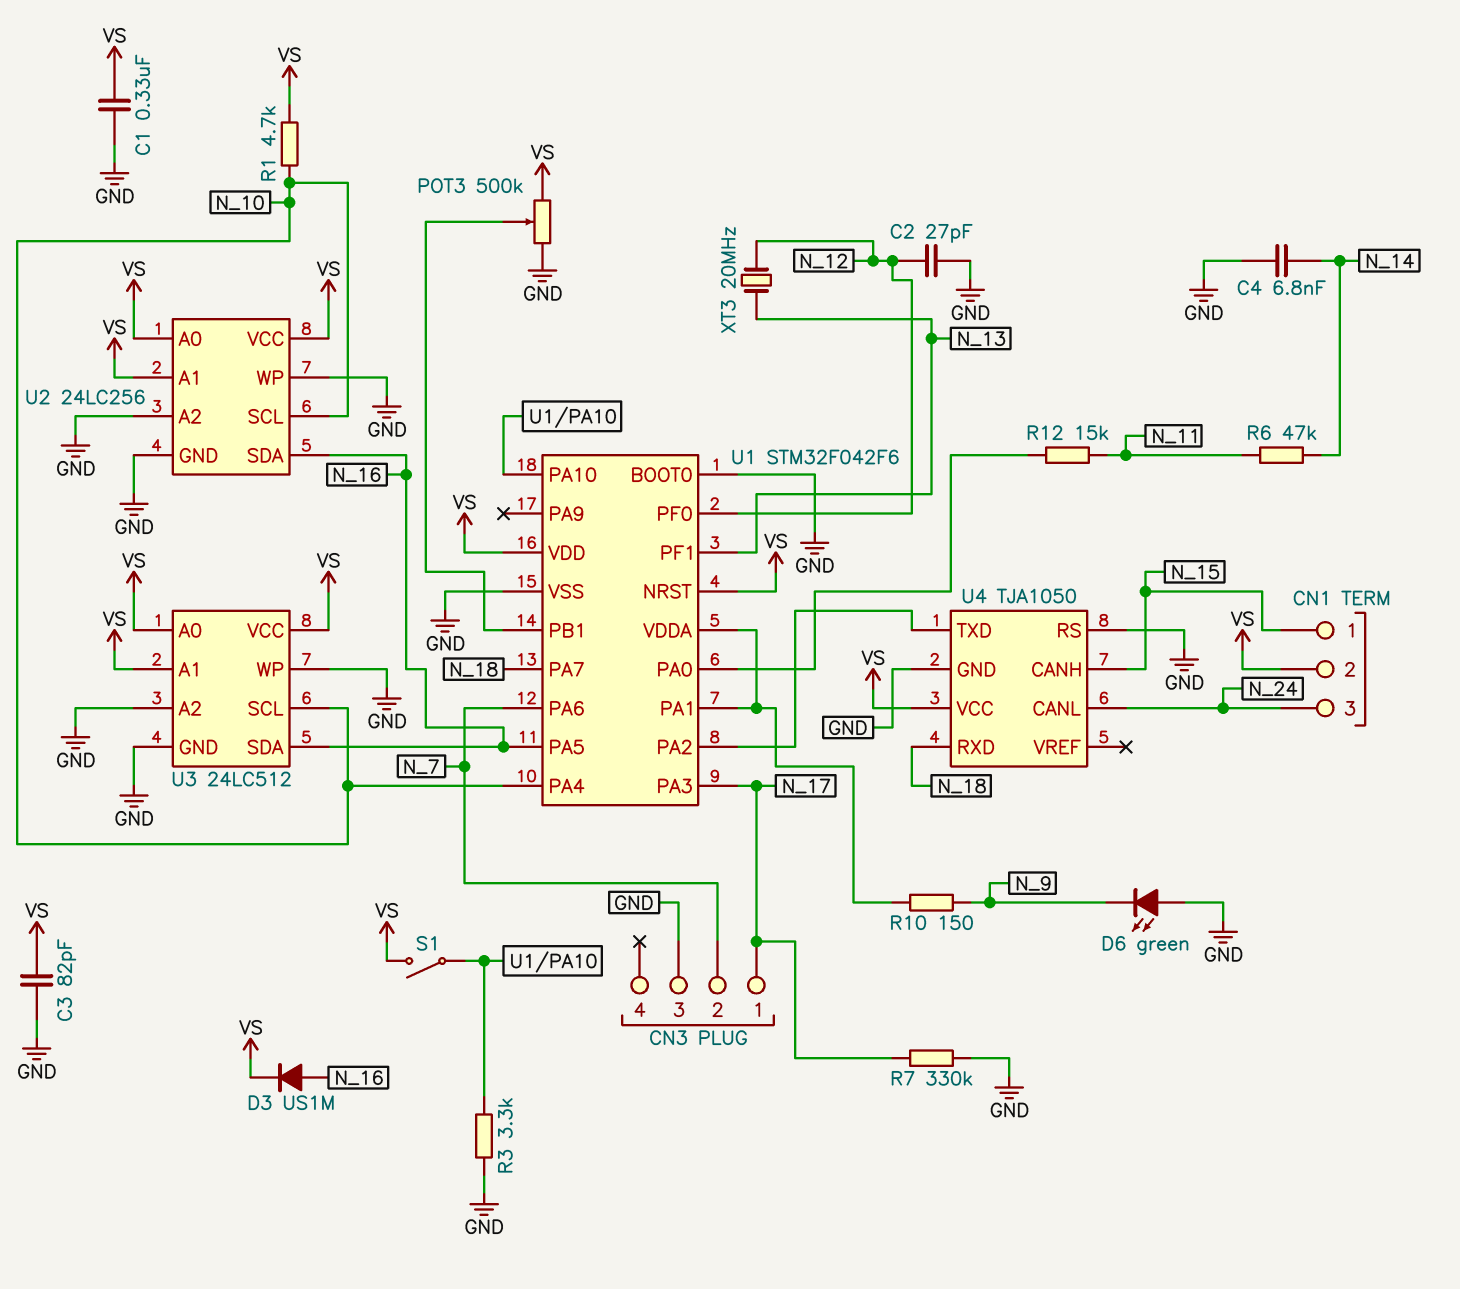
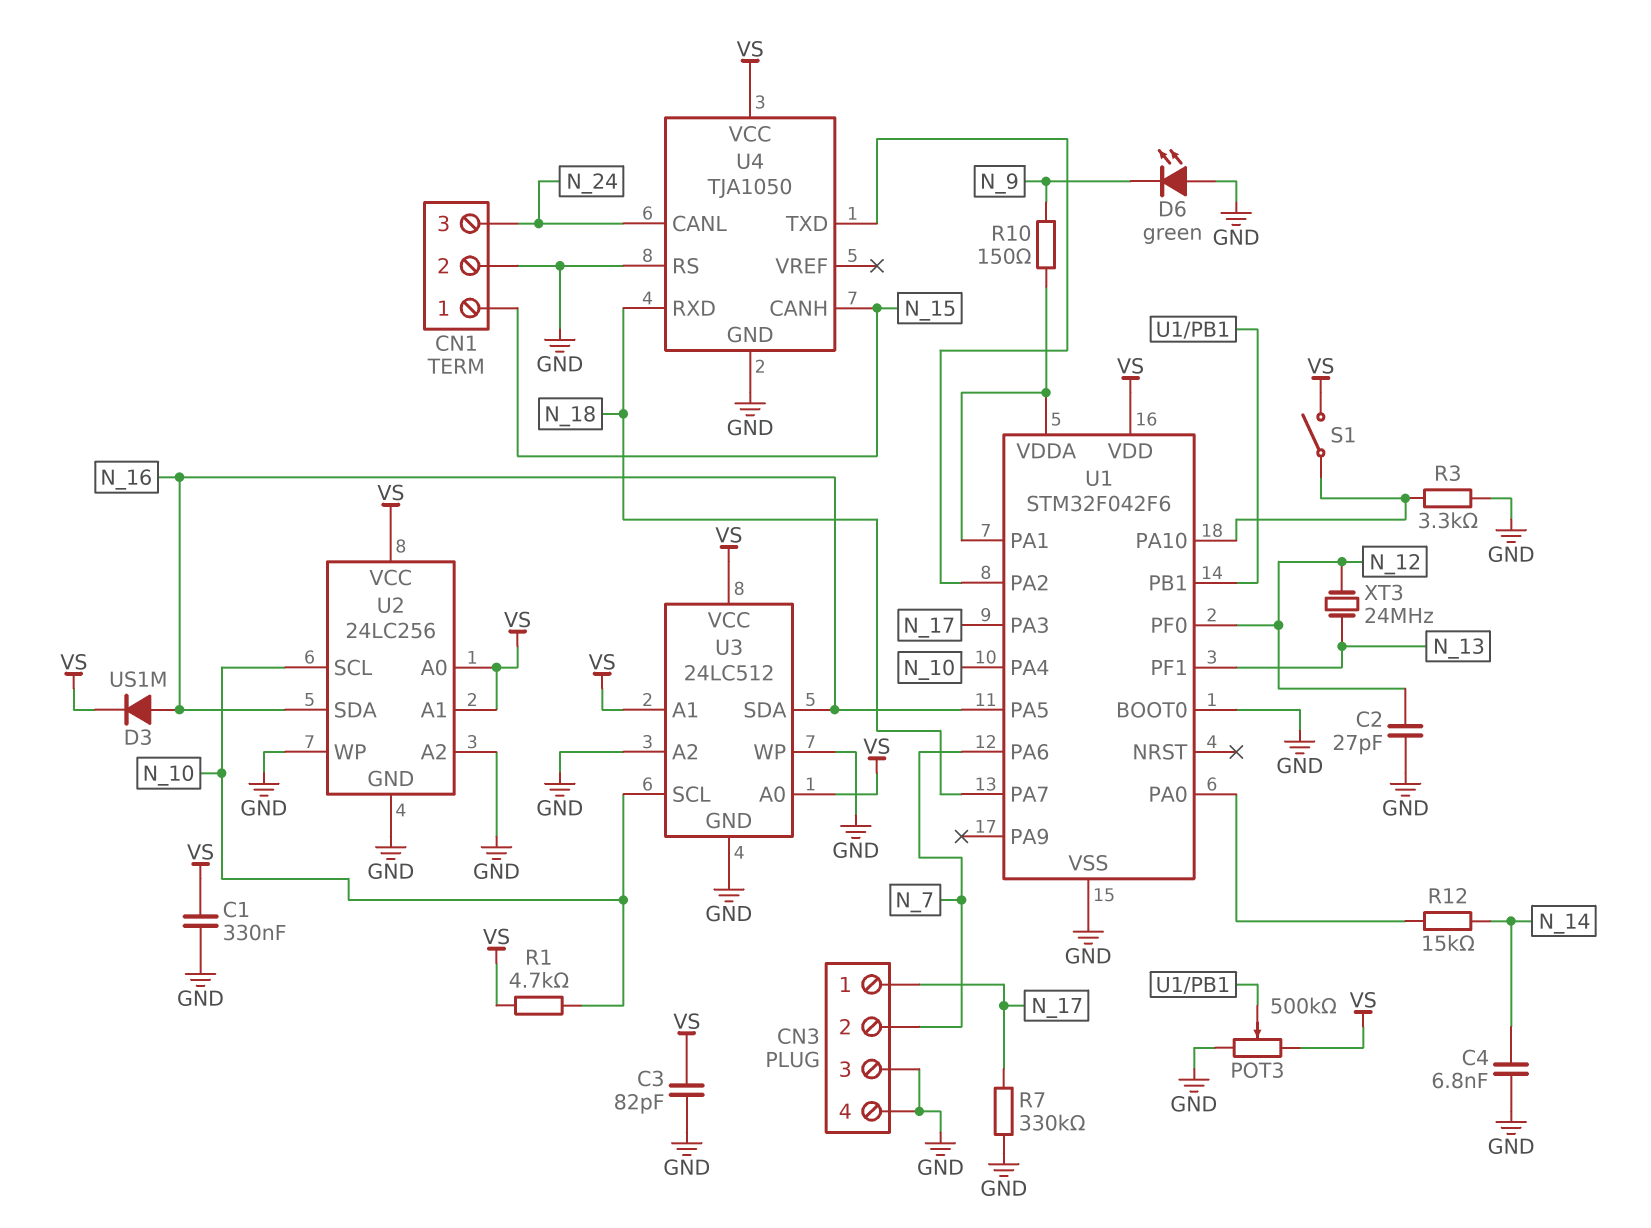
CN1 pin 2: VS -> GND
CN3 pin 4: none -> GND
R6: 47k (N_11, N_14) -> none
R12: 15k (N_11, U1/PA0) -> 15k (N_14, U1/PA0)
U1 pin NRST: VS -> none
XT3: 20MHz (N_12, N_13) -> 24MHz (N_12, N_13)

